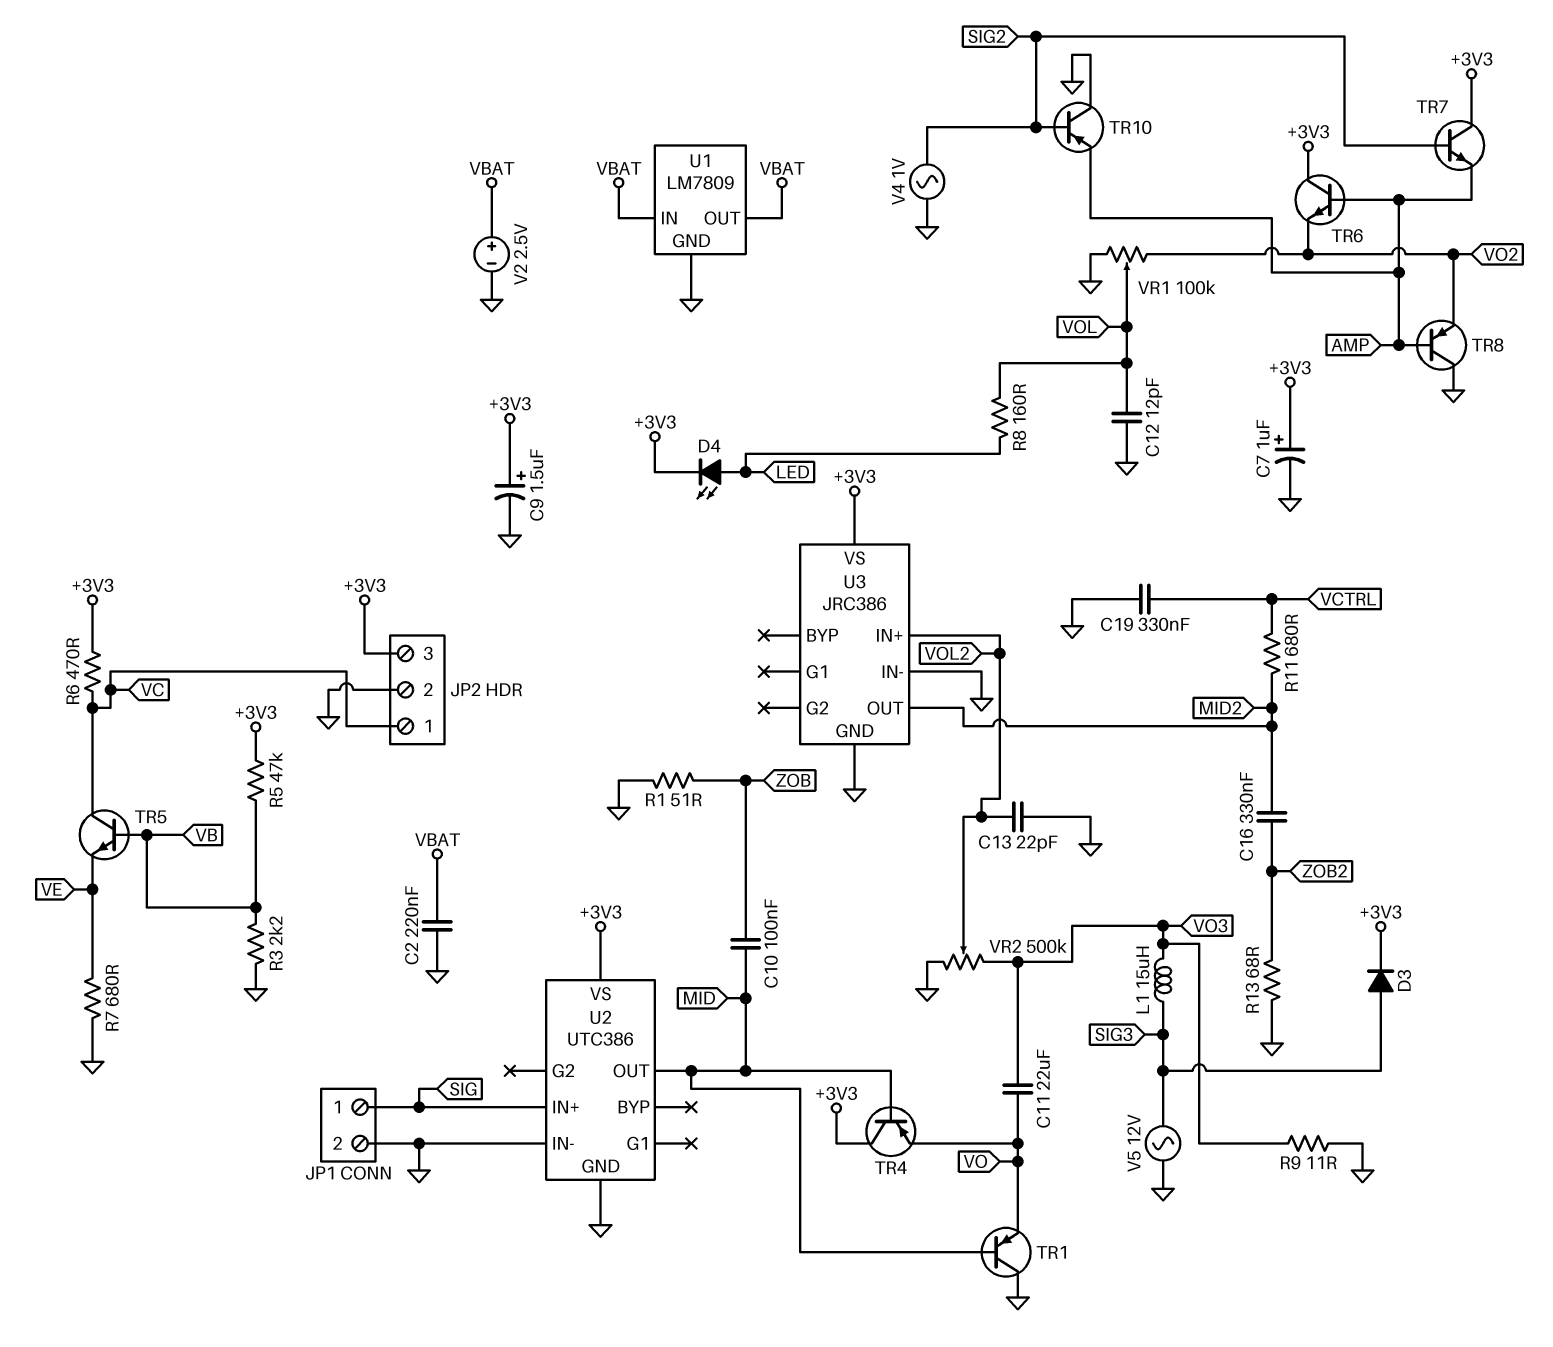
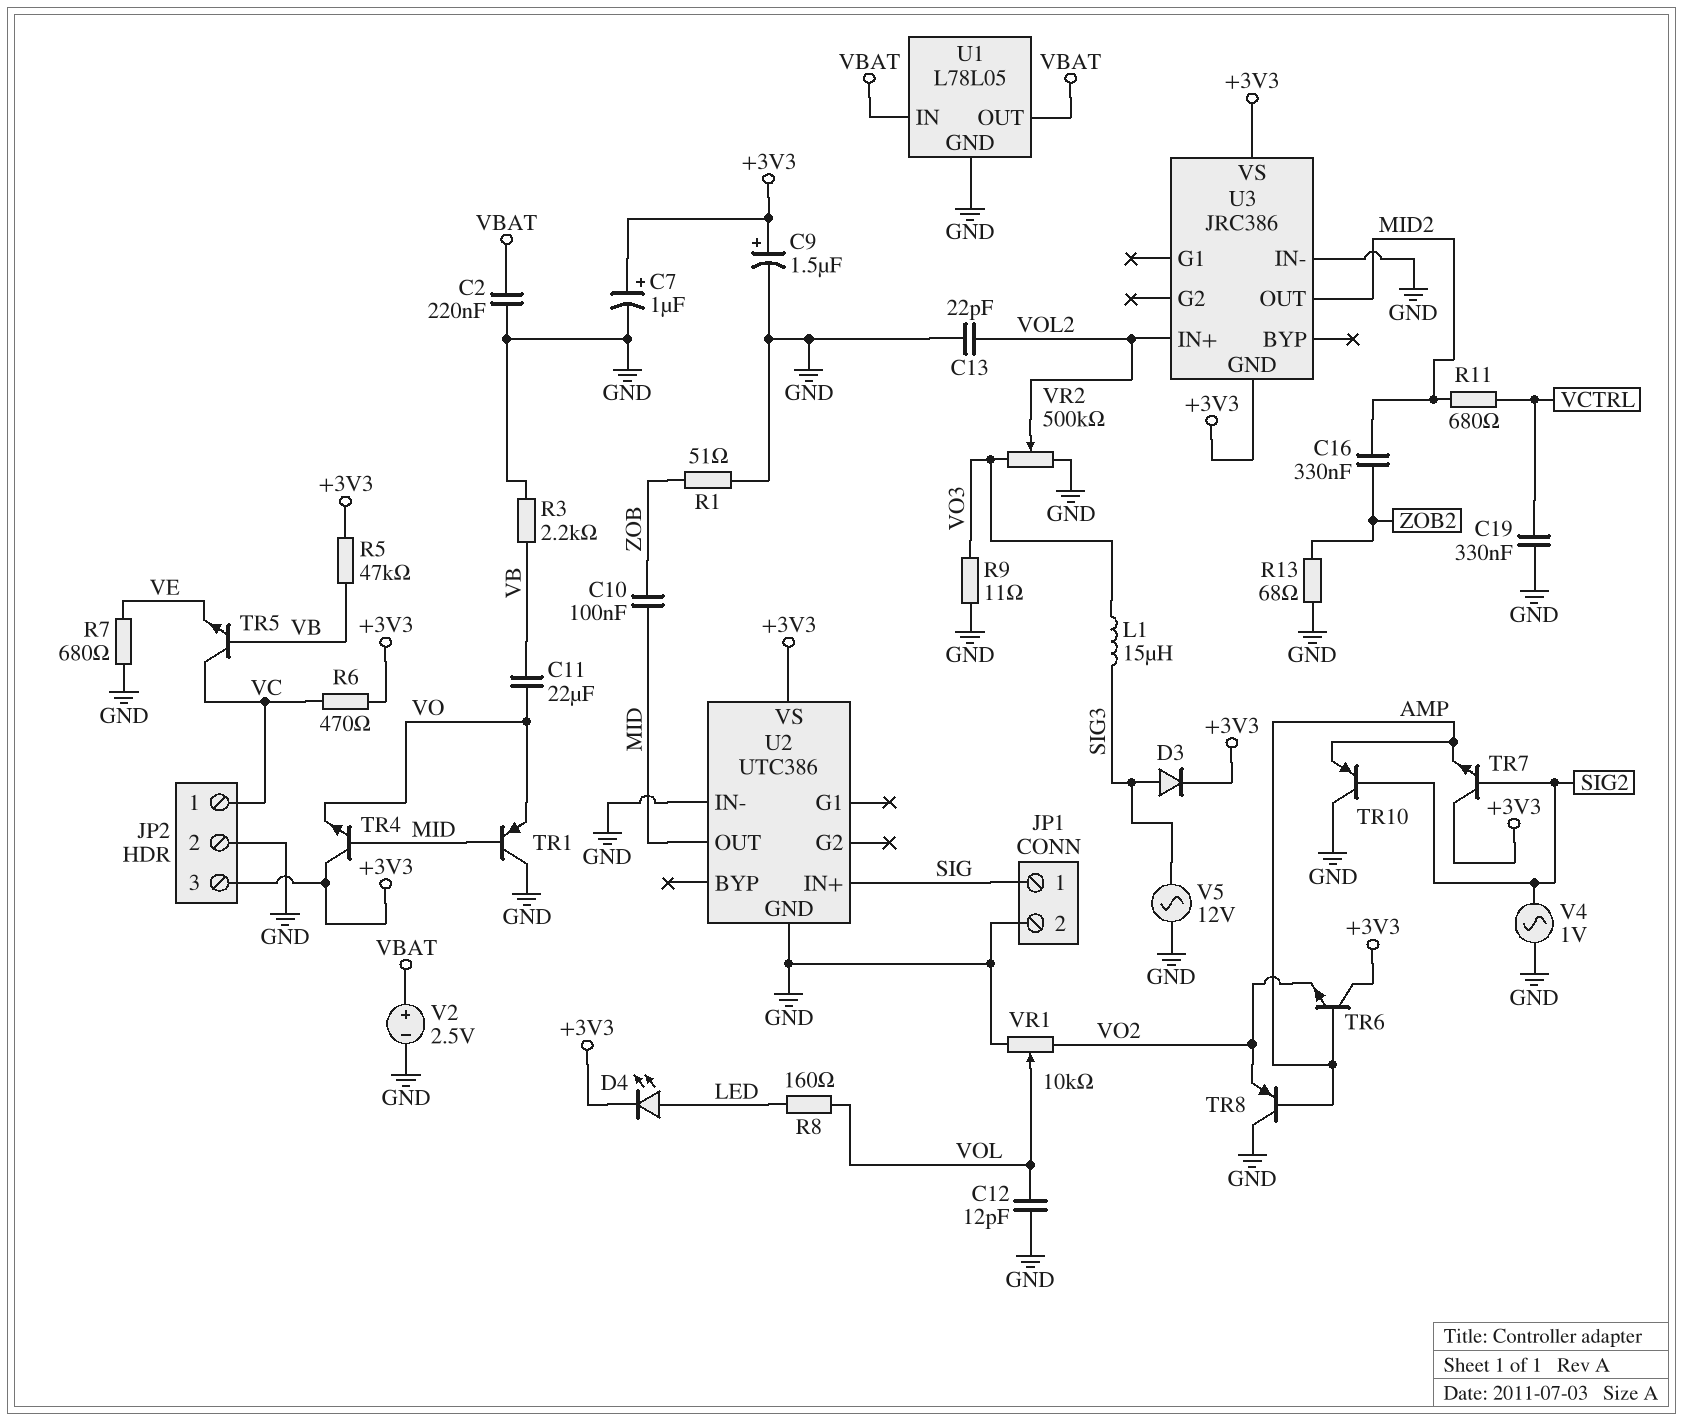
C11: 22uF (VO, VO3) -> 22uF (VB, VO)
TR4: PNP (B MID, C +3V3, E VO) -> NPN (B MID, C +3V3, E VO)
U1: LM7809 -> L78L05
U3 pin GND: GND -> +3V3
VR1: 100k (GND, VO2, wiper VOL) -> 10k (GND, VO2, wiper VOL)

